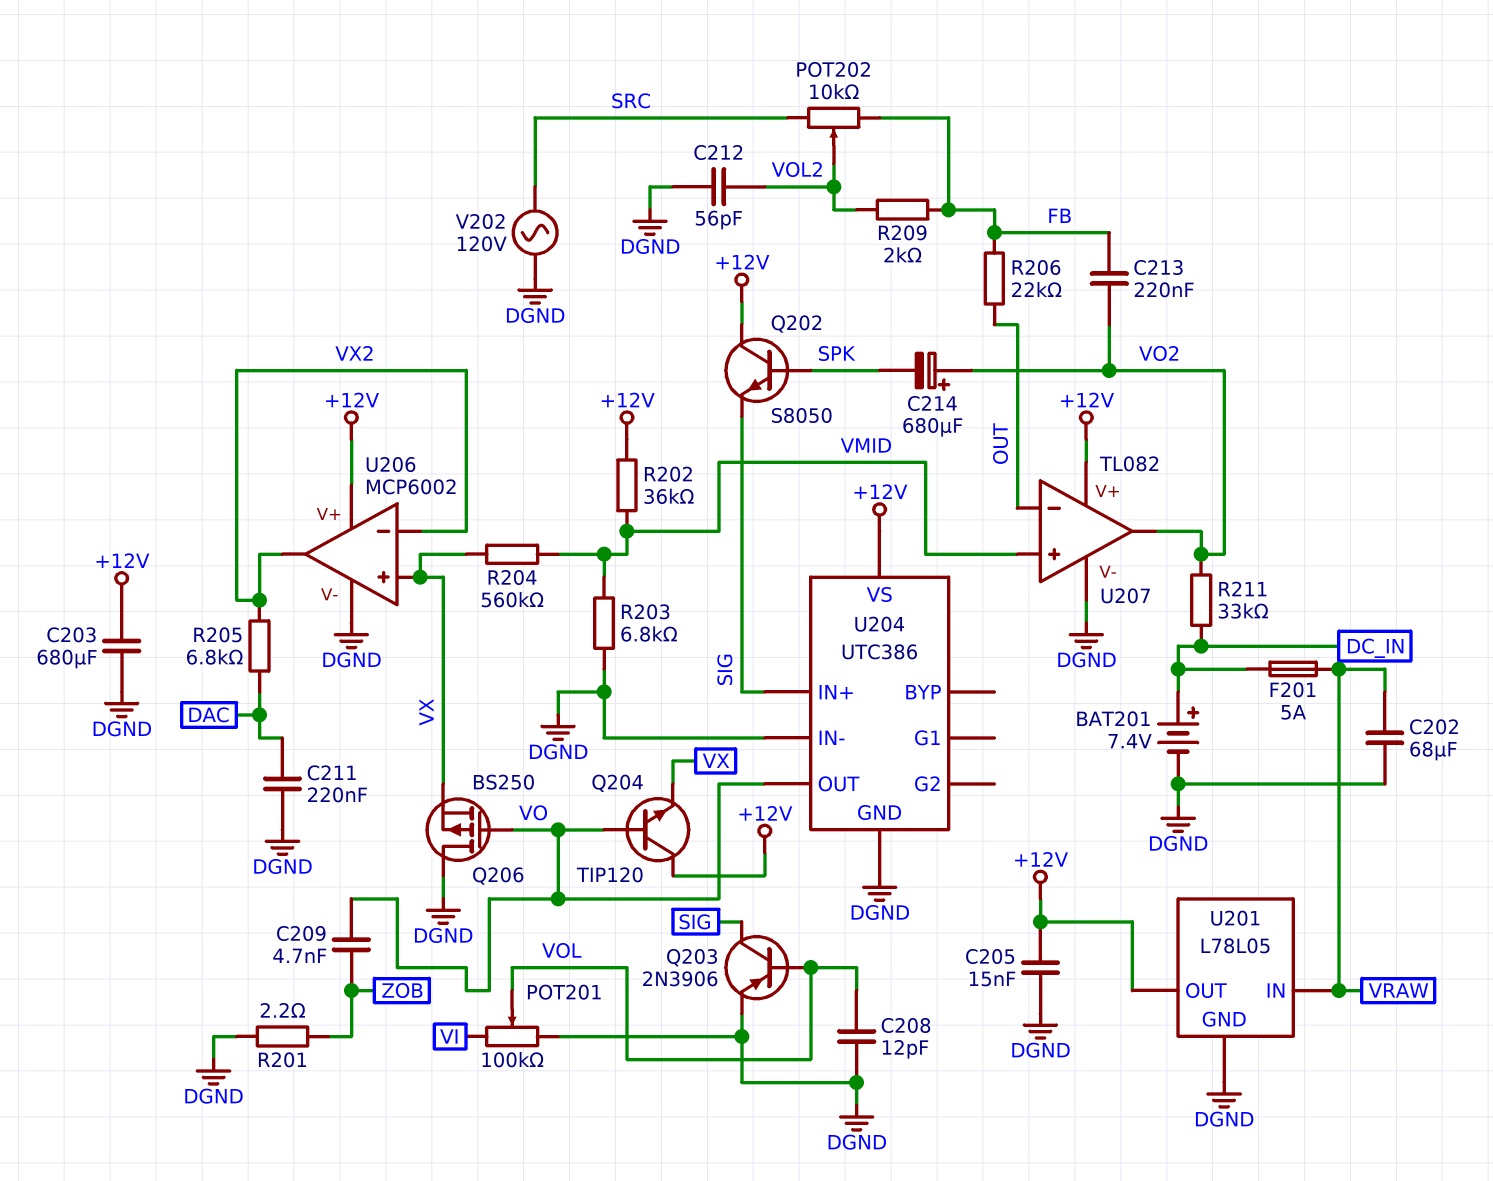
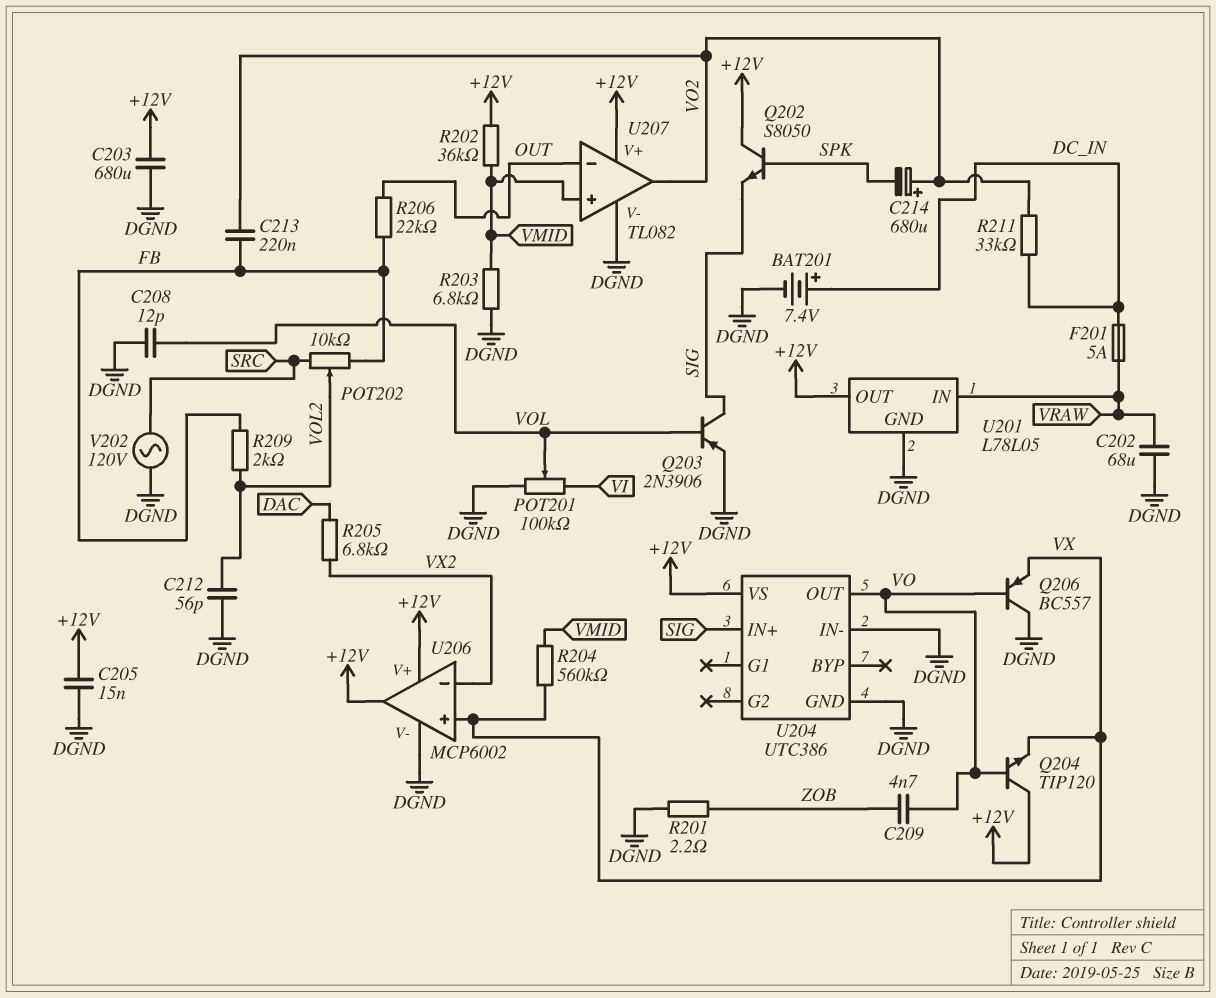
C211: 220nF (DAC, DGND) -> none
Q206: PMOS BS250 (G VO, D DGND, S VX) -> PNP BC557 (B VO, C DGND, E VX)
U206 pin out: VX2 -> +12V

